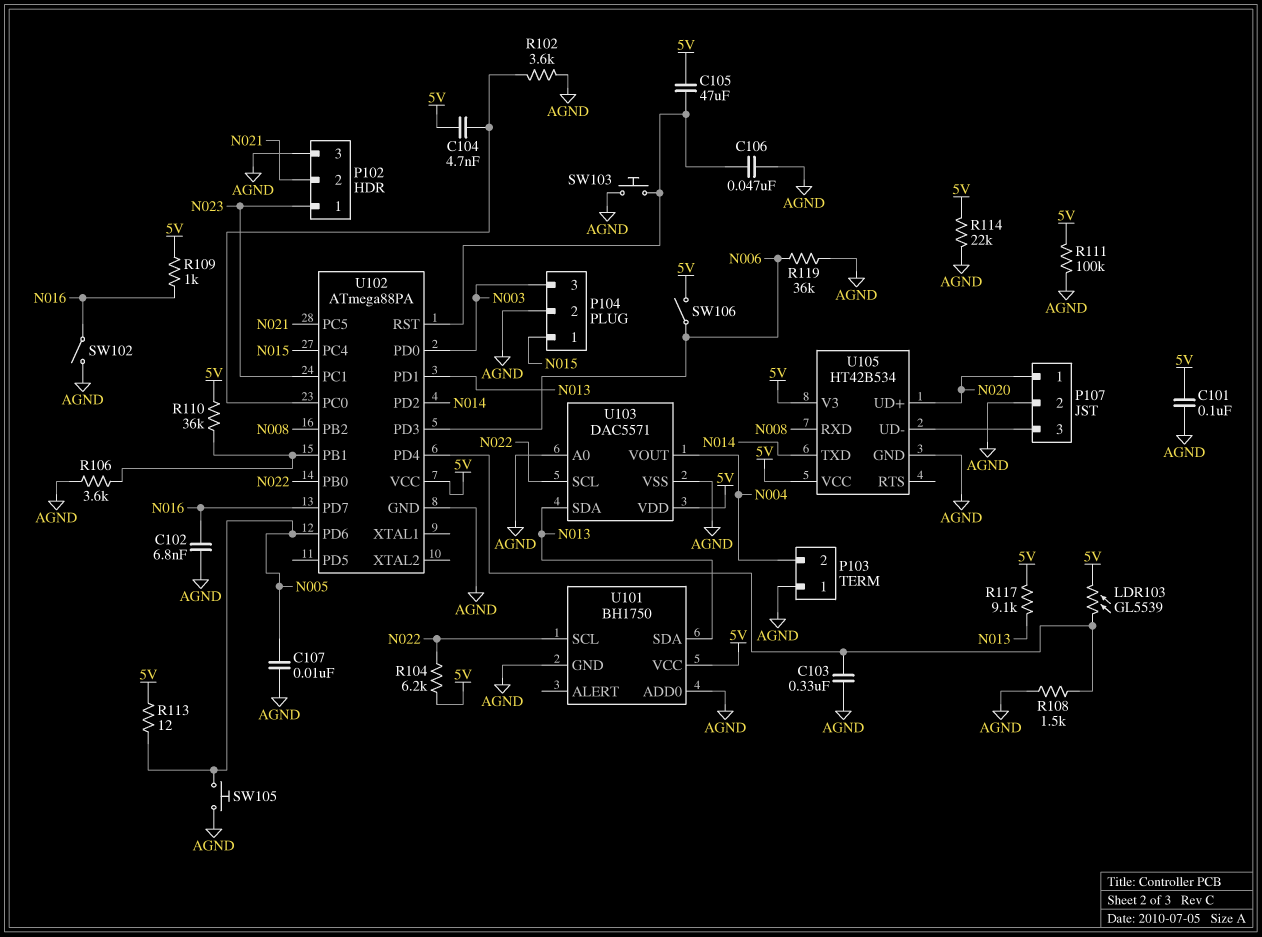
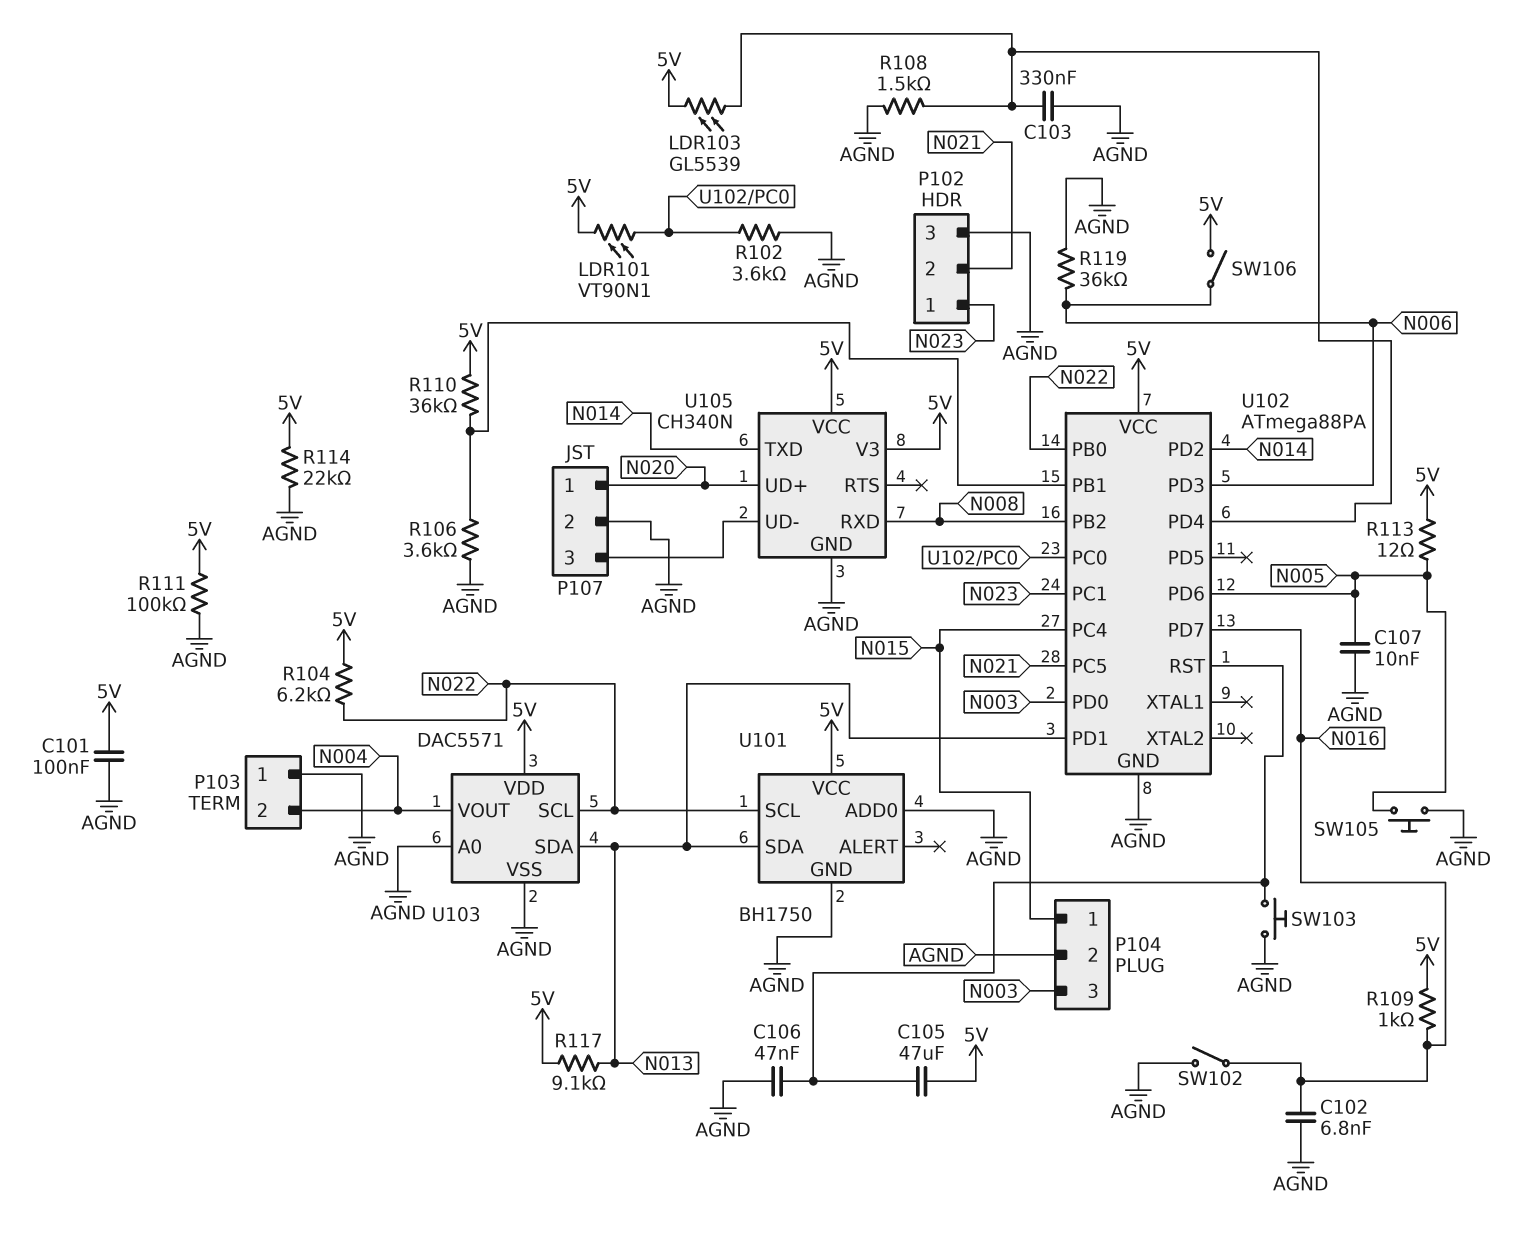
C104: 4.7nF (5V, U102/PC0) -> none
LDR101: none -> VT90N1 (5V, U102/PC0)
U105: HT42B534 -> CH340N

